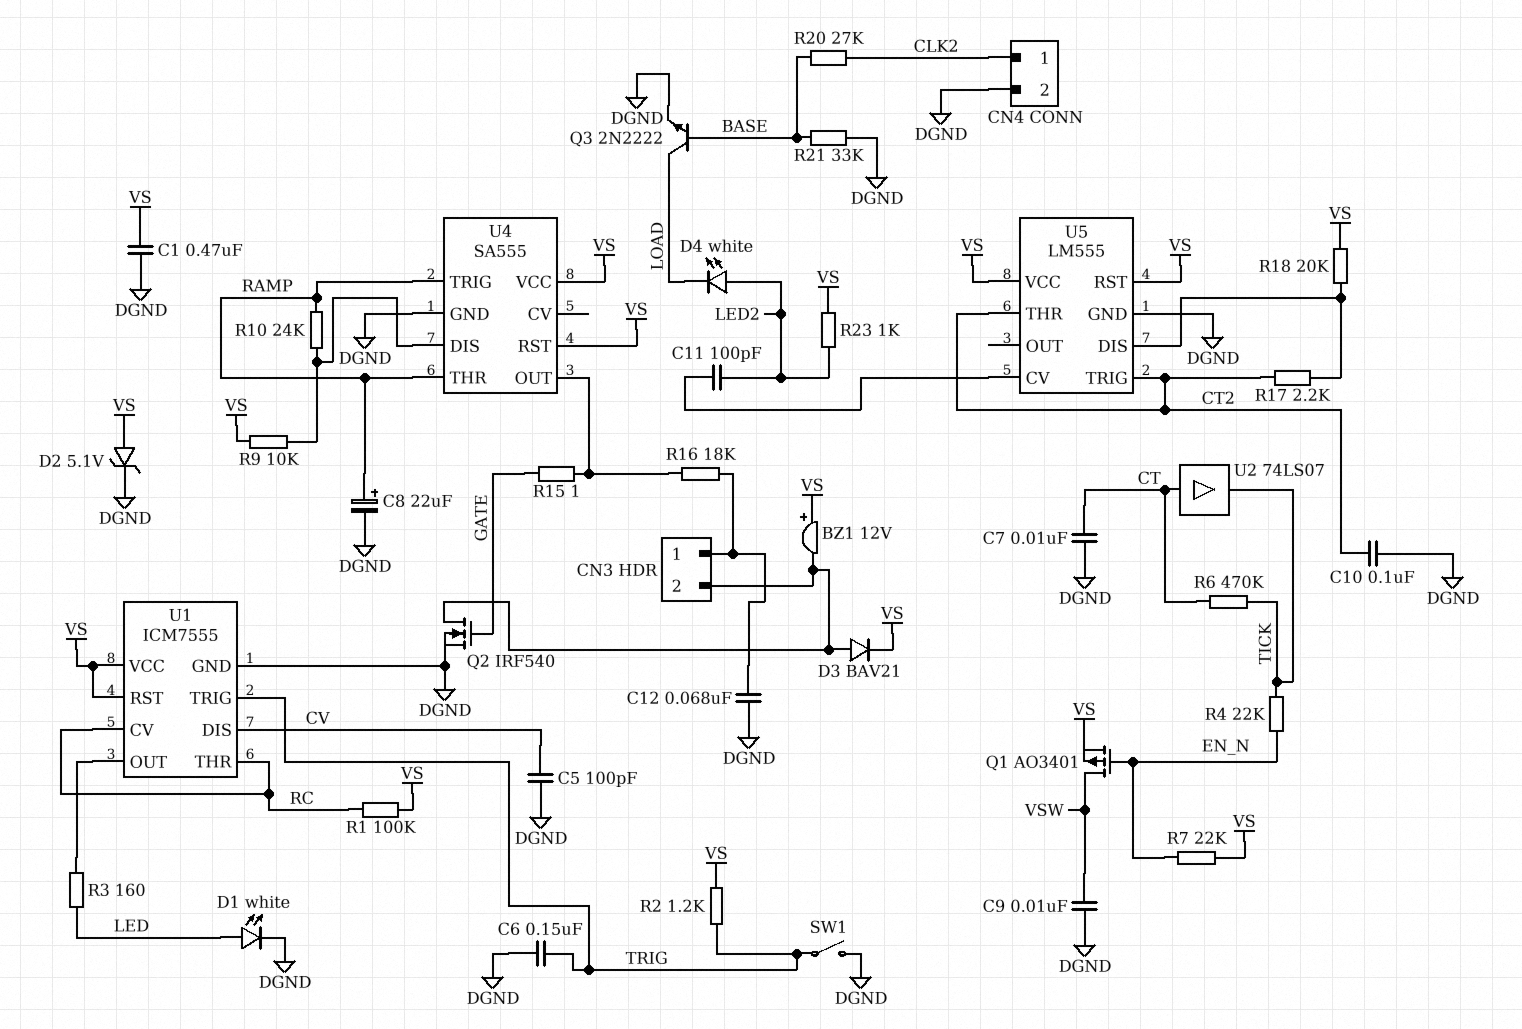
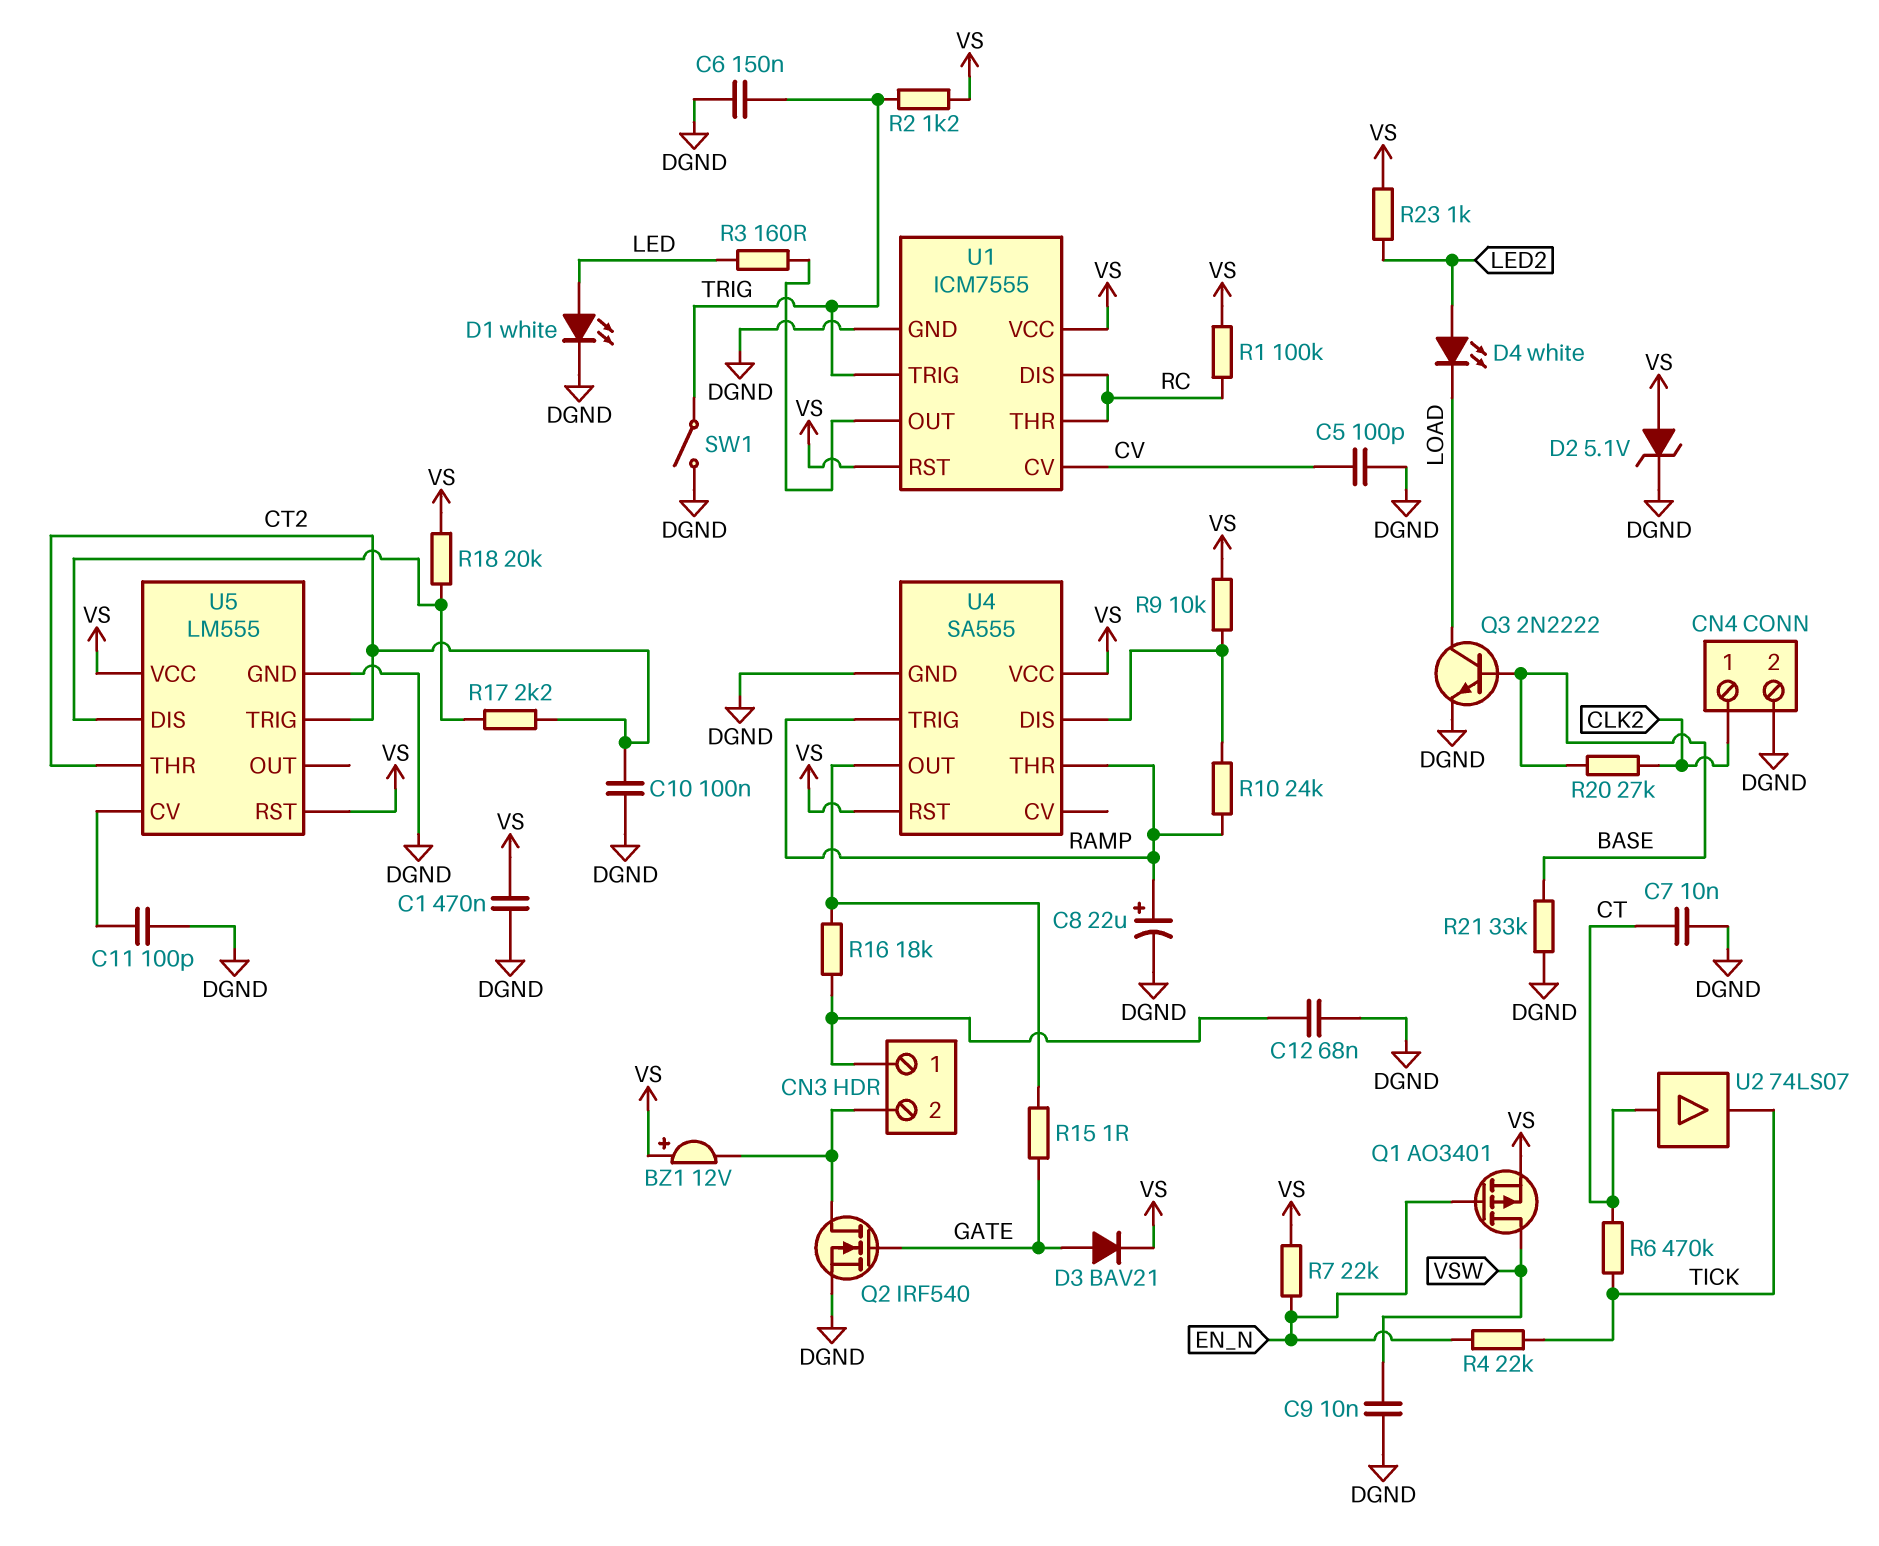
C11: 100pF (LED2, U5/CV) -> 100pF (DGND, U5/CV)
D3: diode BAV21 (A CN3/2, K VS) -> diode BAV21 (A GATE, K VS)
U1 pin CV: RC -> CV
U1 pin DIS: CV -> RC

